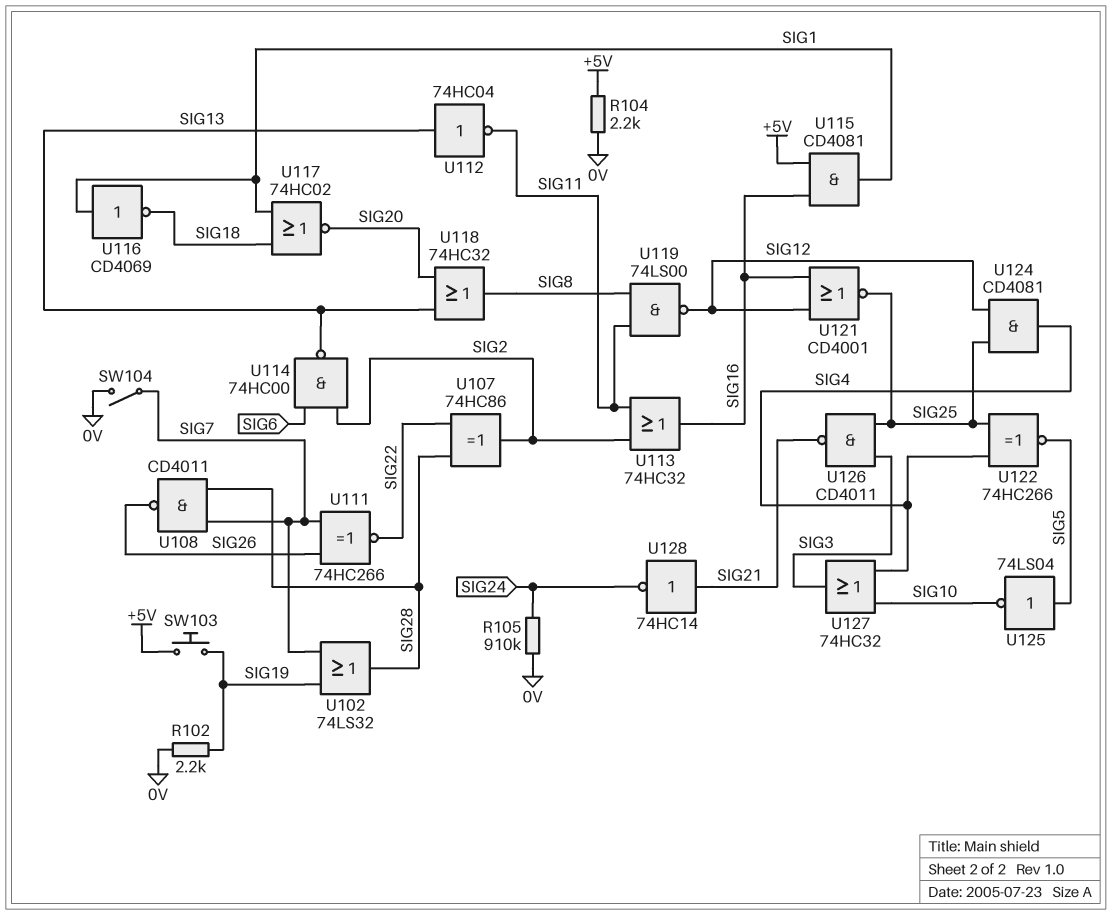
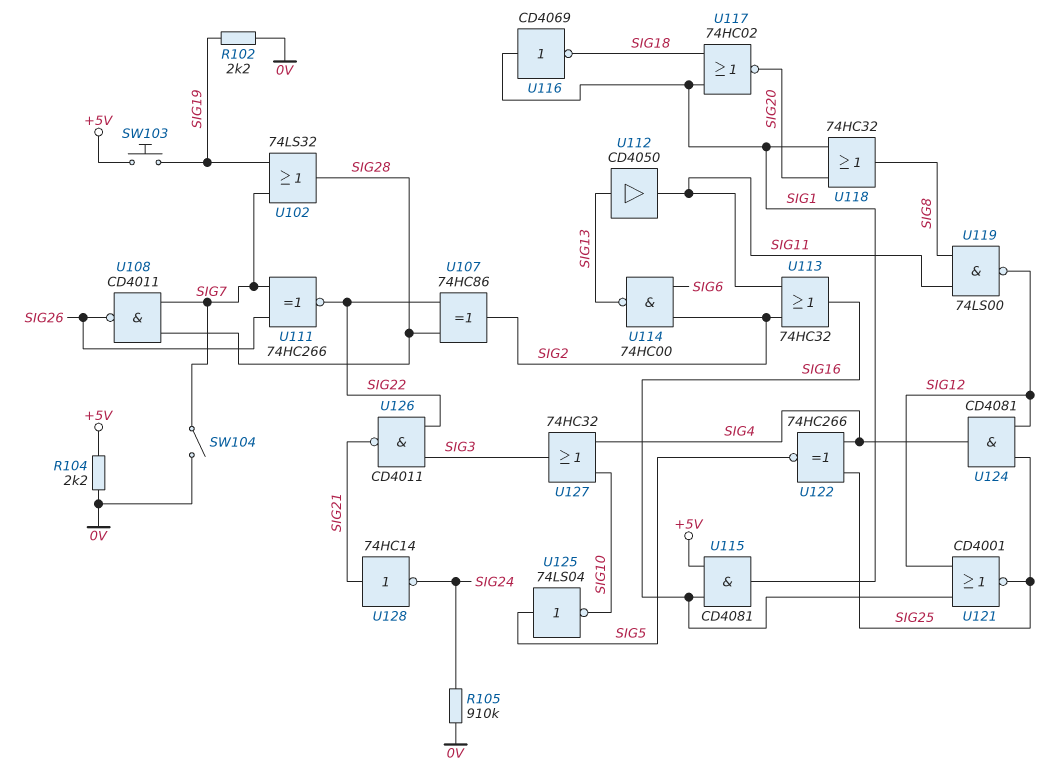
U112: NOT 74HC04 (in SIG13, out SIG11) -> buffer CD4050 (in SIG13, out SIG11)
U118: OR 74HC32 (in SIG13, in SIG20, out SIG8) -> OR 74HC32 (in SIG1, in SIG20, out SIG8)
U126: NAND CD4011 (in SIG3, in SIG25, out SIG21) -> NAND CD4011 (in SIG3, in SIG22, out SIG21)

